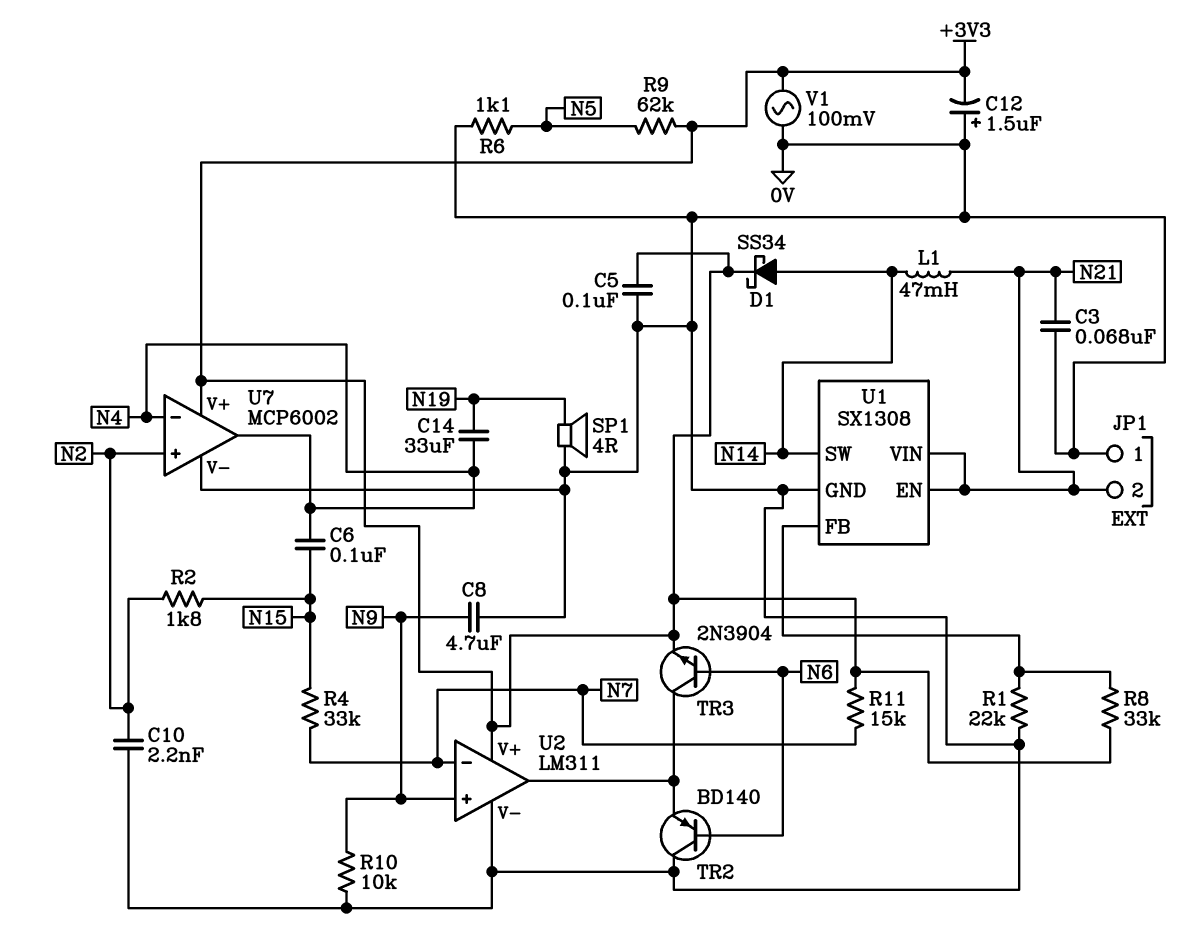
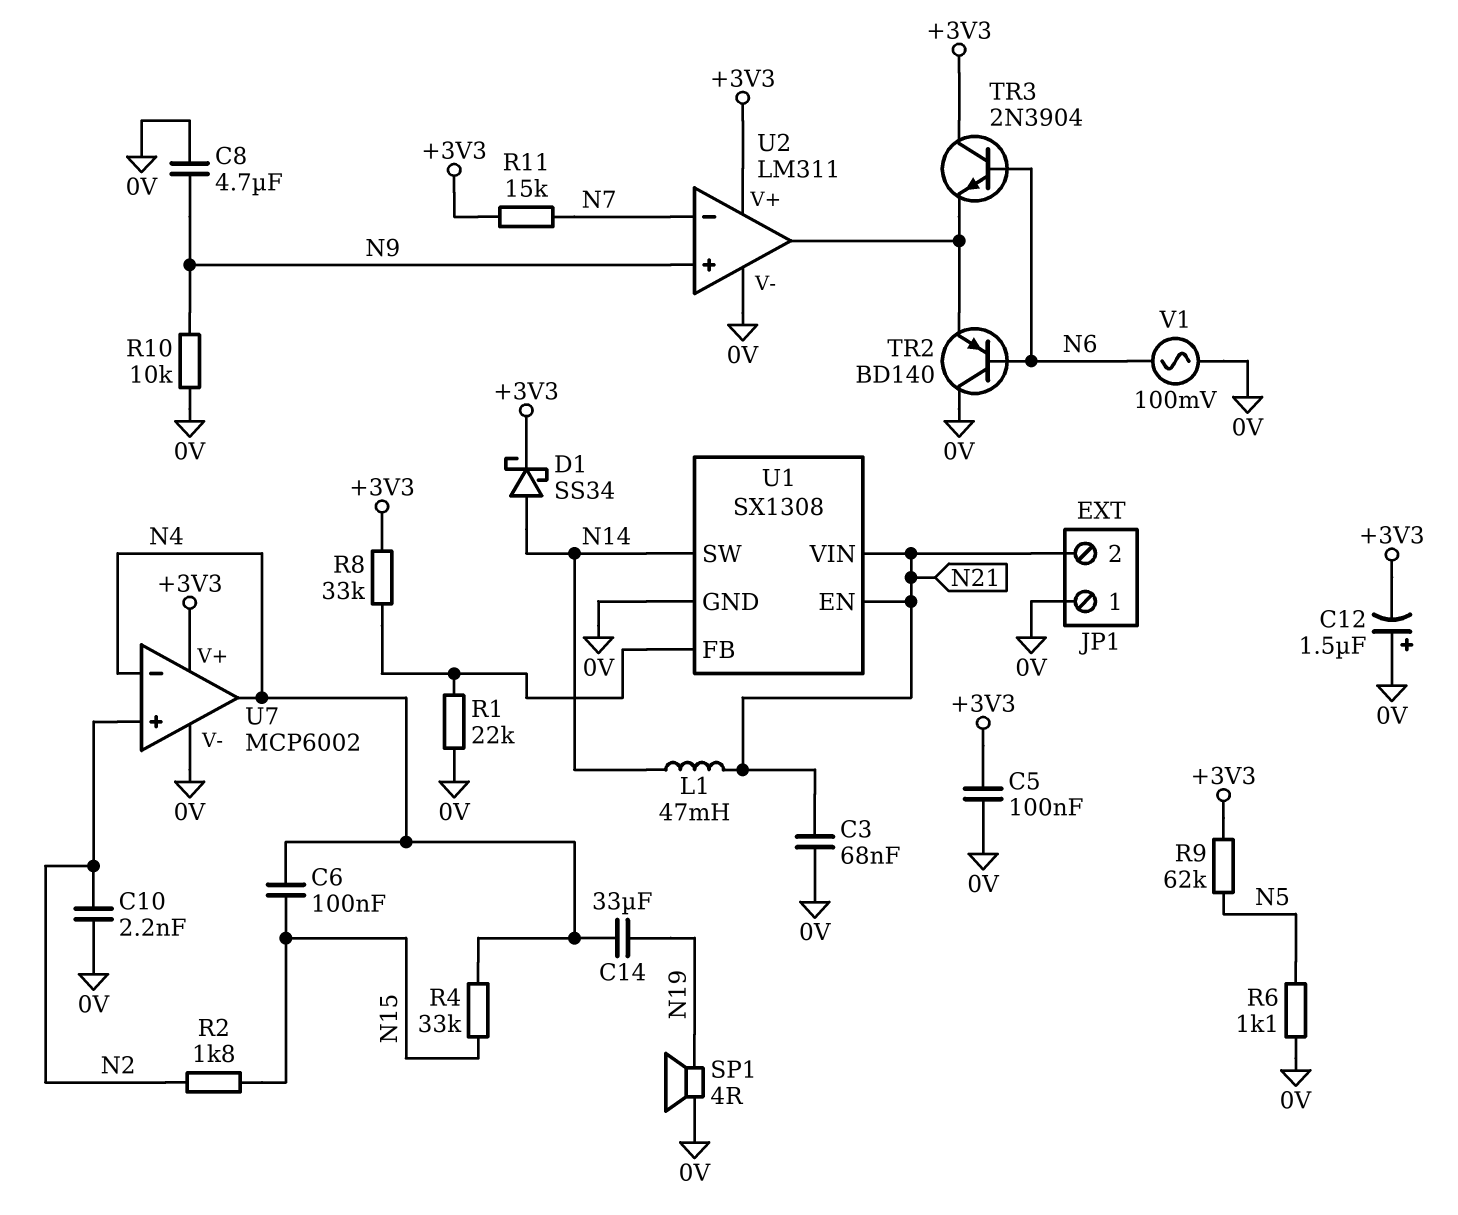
R4: 33k (N7, N15) -> 33k (N4, N15)
TR3: NPN 2N3904 (B N6, C U2/out, E +3V3) -> NPN 2N3904 (B N6, C +3V3, E U2/out)
V1: AC 100mV (+3V3, 0V) -> AC 100mV (0V, N6)

